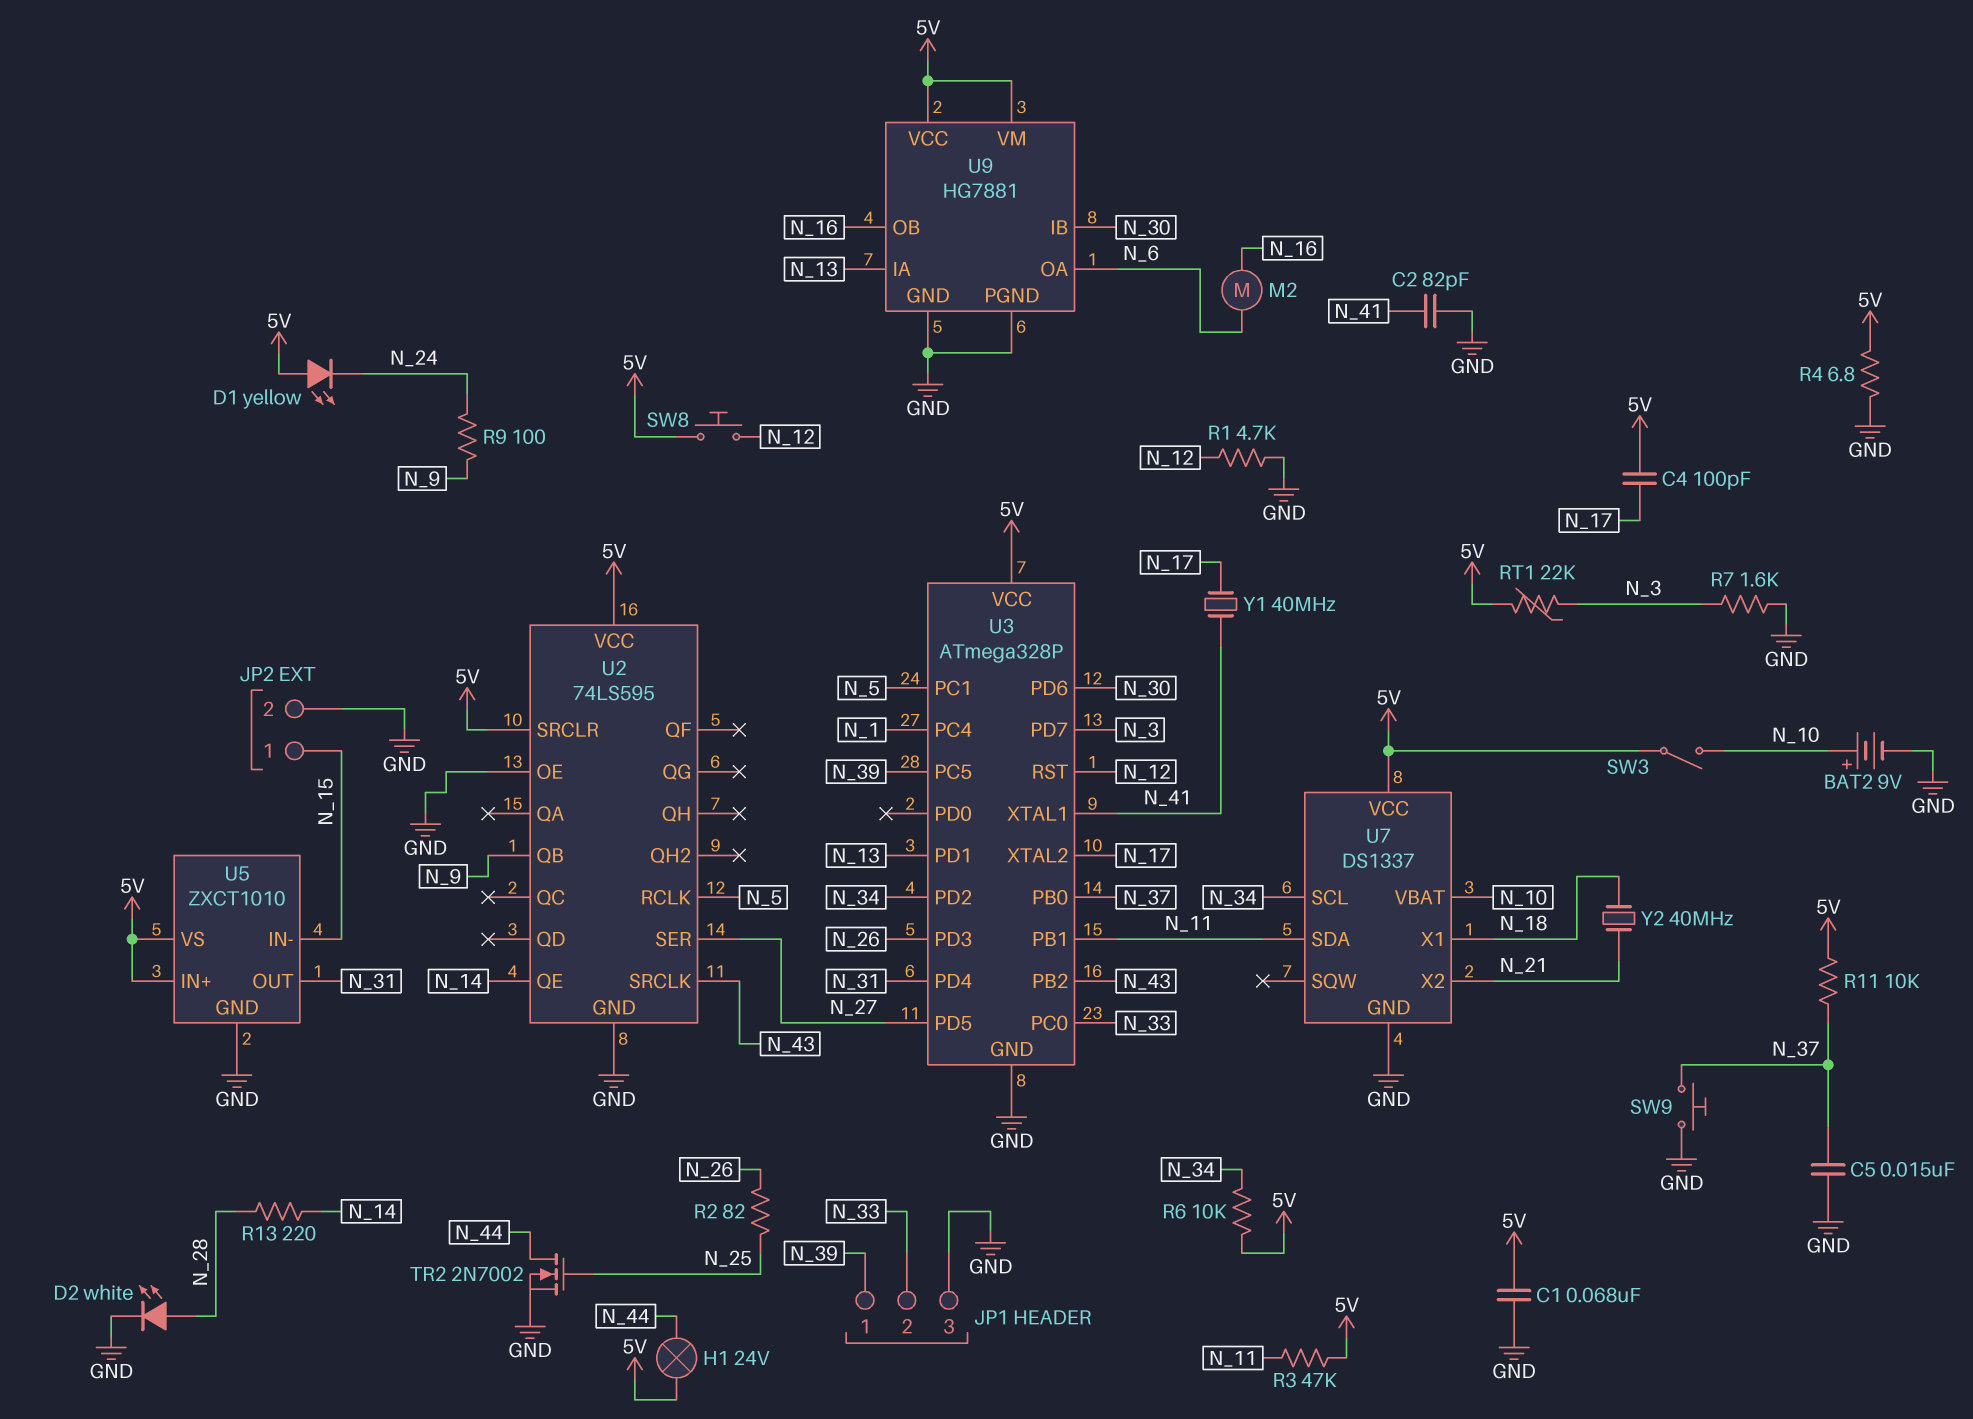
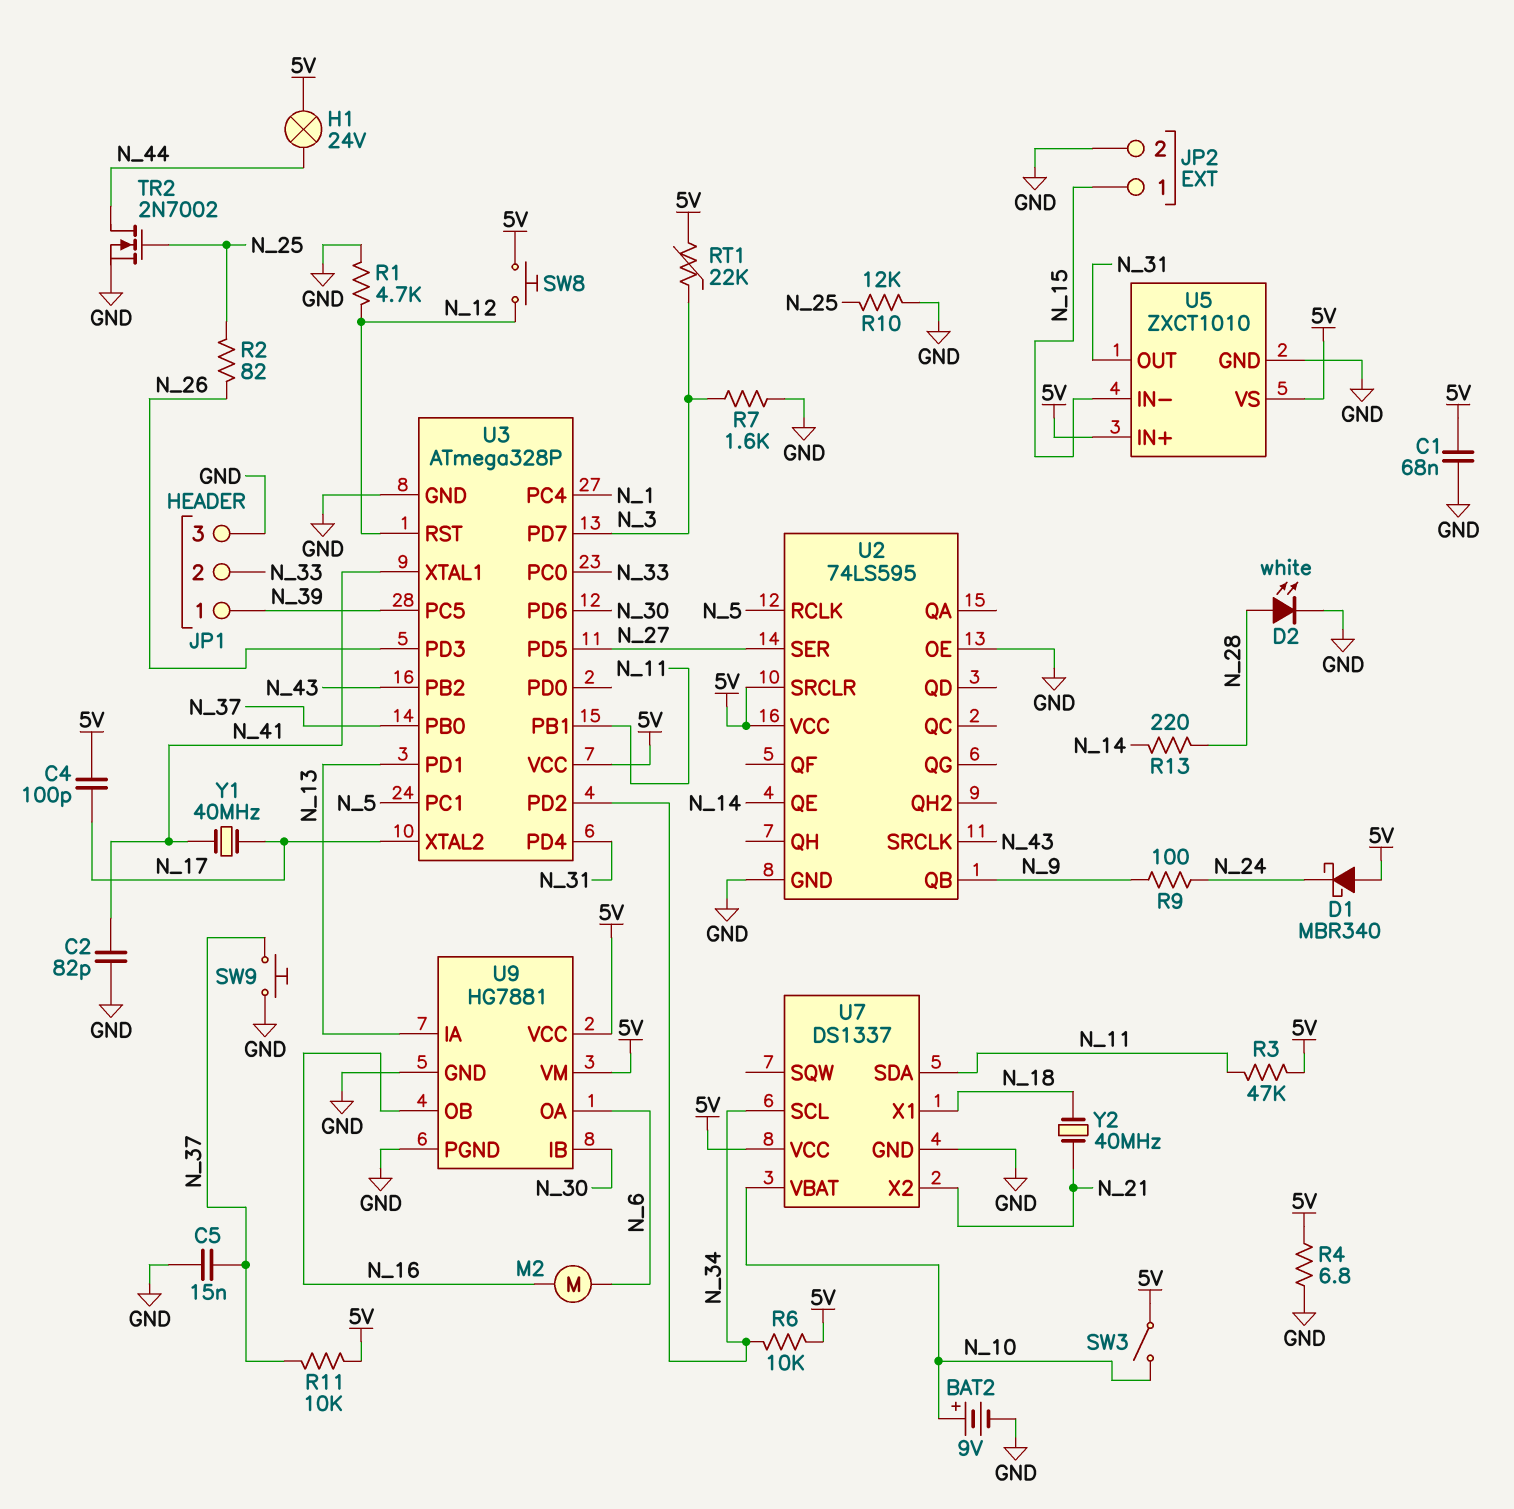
D1: LED yellow (A 5V, K N_24) -> schottky MBR340 (A 5V, K N_24)
R10: none -> 12k (GND, N_25)

